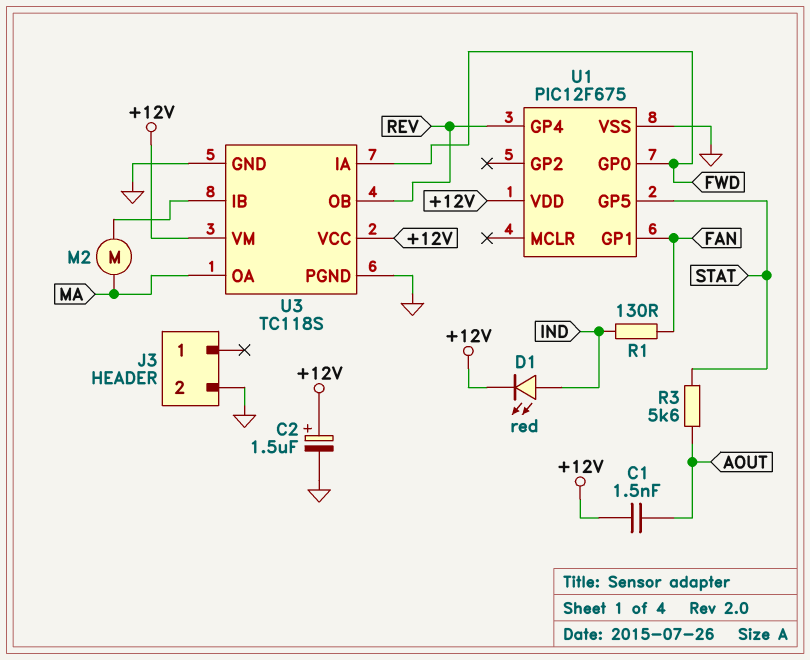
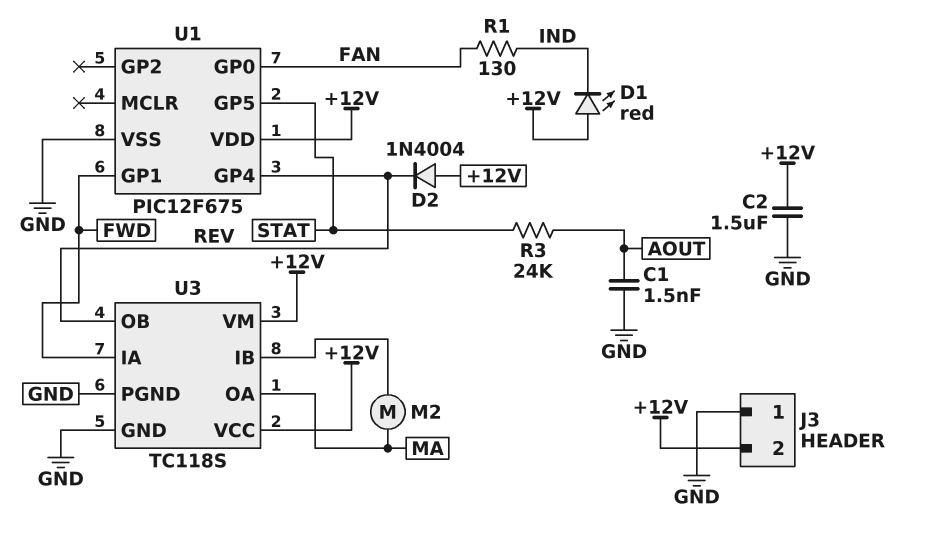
C1: 1.5nF (+12V, AOUT) -> 1.5nF (AOUT, GND)
C2: 1.5uF (plus +12V, minus GND) -> 1.5uF (+12V, GND)
D1: LED red (A IND, K +12V) -> LED red (A +12V, K IND)
D2: none -> diode 1N4004 (A +12V, K REV)
J3 pin 1: none -> GND
J3 pin 2: GND -> +12V
R3: 5.6k (AOUT, STAT) -> 24k (AOUT, STAT)
U1 pin GP0: FWD -> FAN
U1 pin GP1: FAN -> FWD

